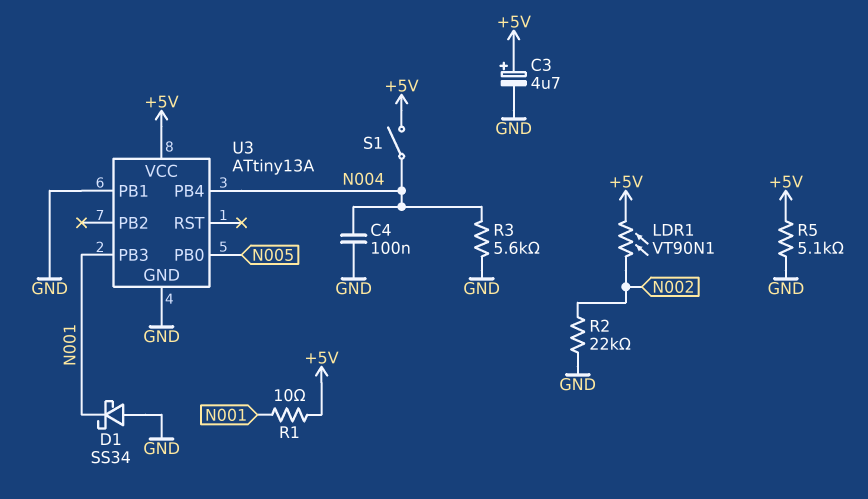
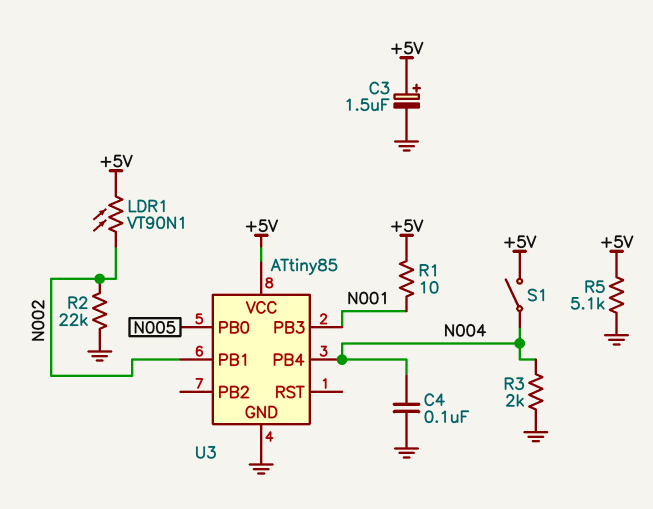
C3: 4.7uF (plus +5V, minus GND) -> 1.5uF (plus +5V, minus GND)
D1: schottky SS34 (A GND, K N001) -> none
R3: 5.6k (GND, N004) -> 2k (GND, N004)
U3: ATtiny13A -> ATtiny85
U3 pin PB1: GND -> N002

